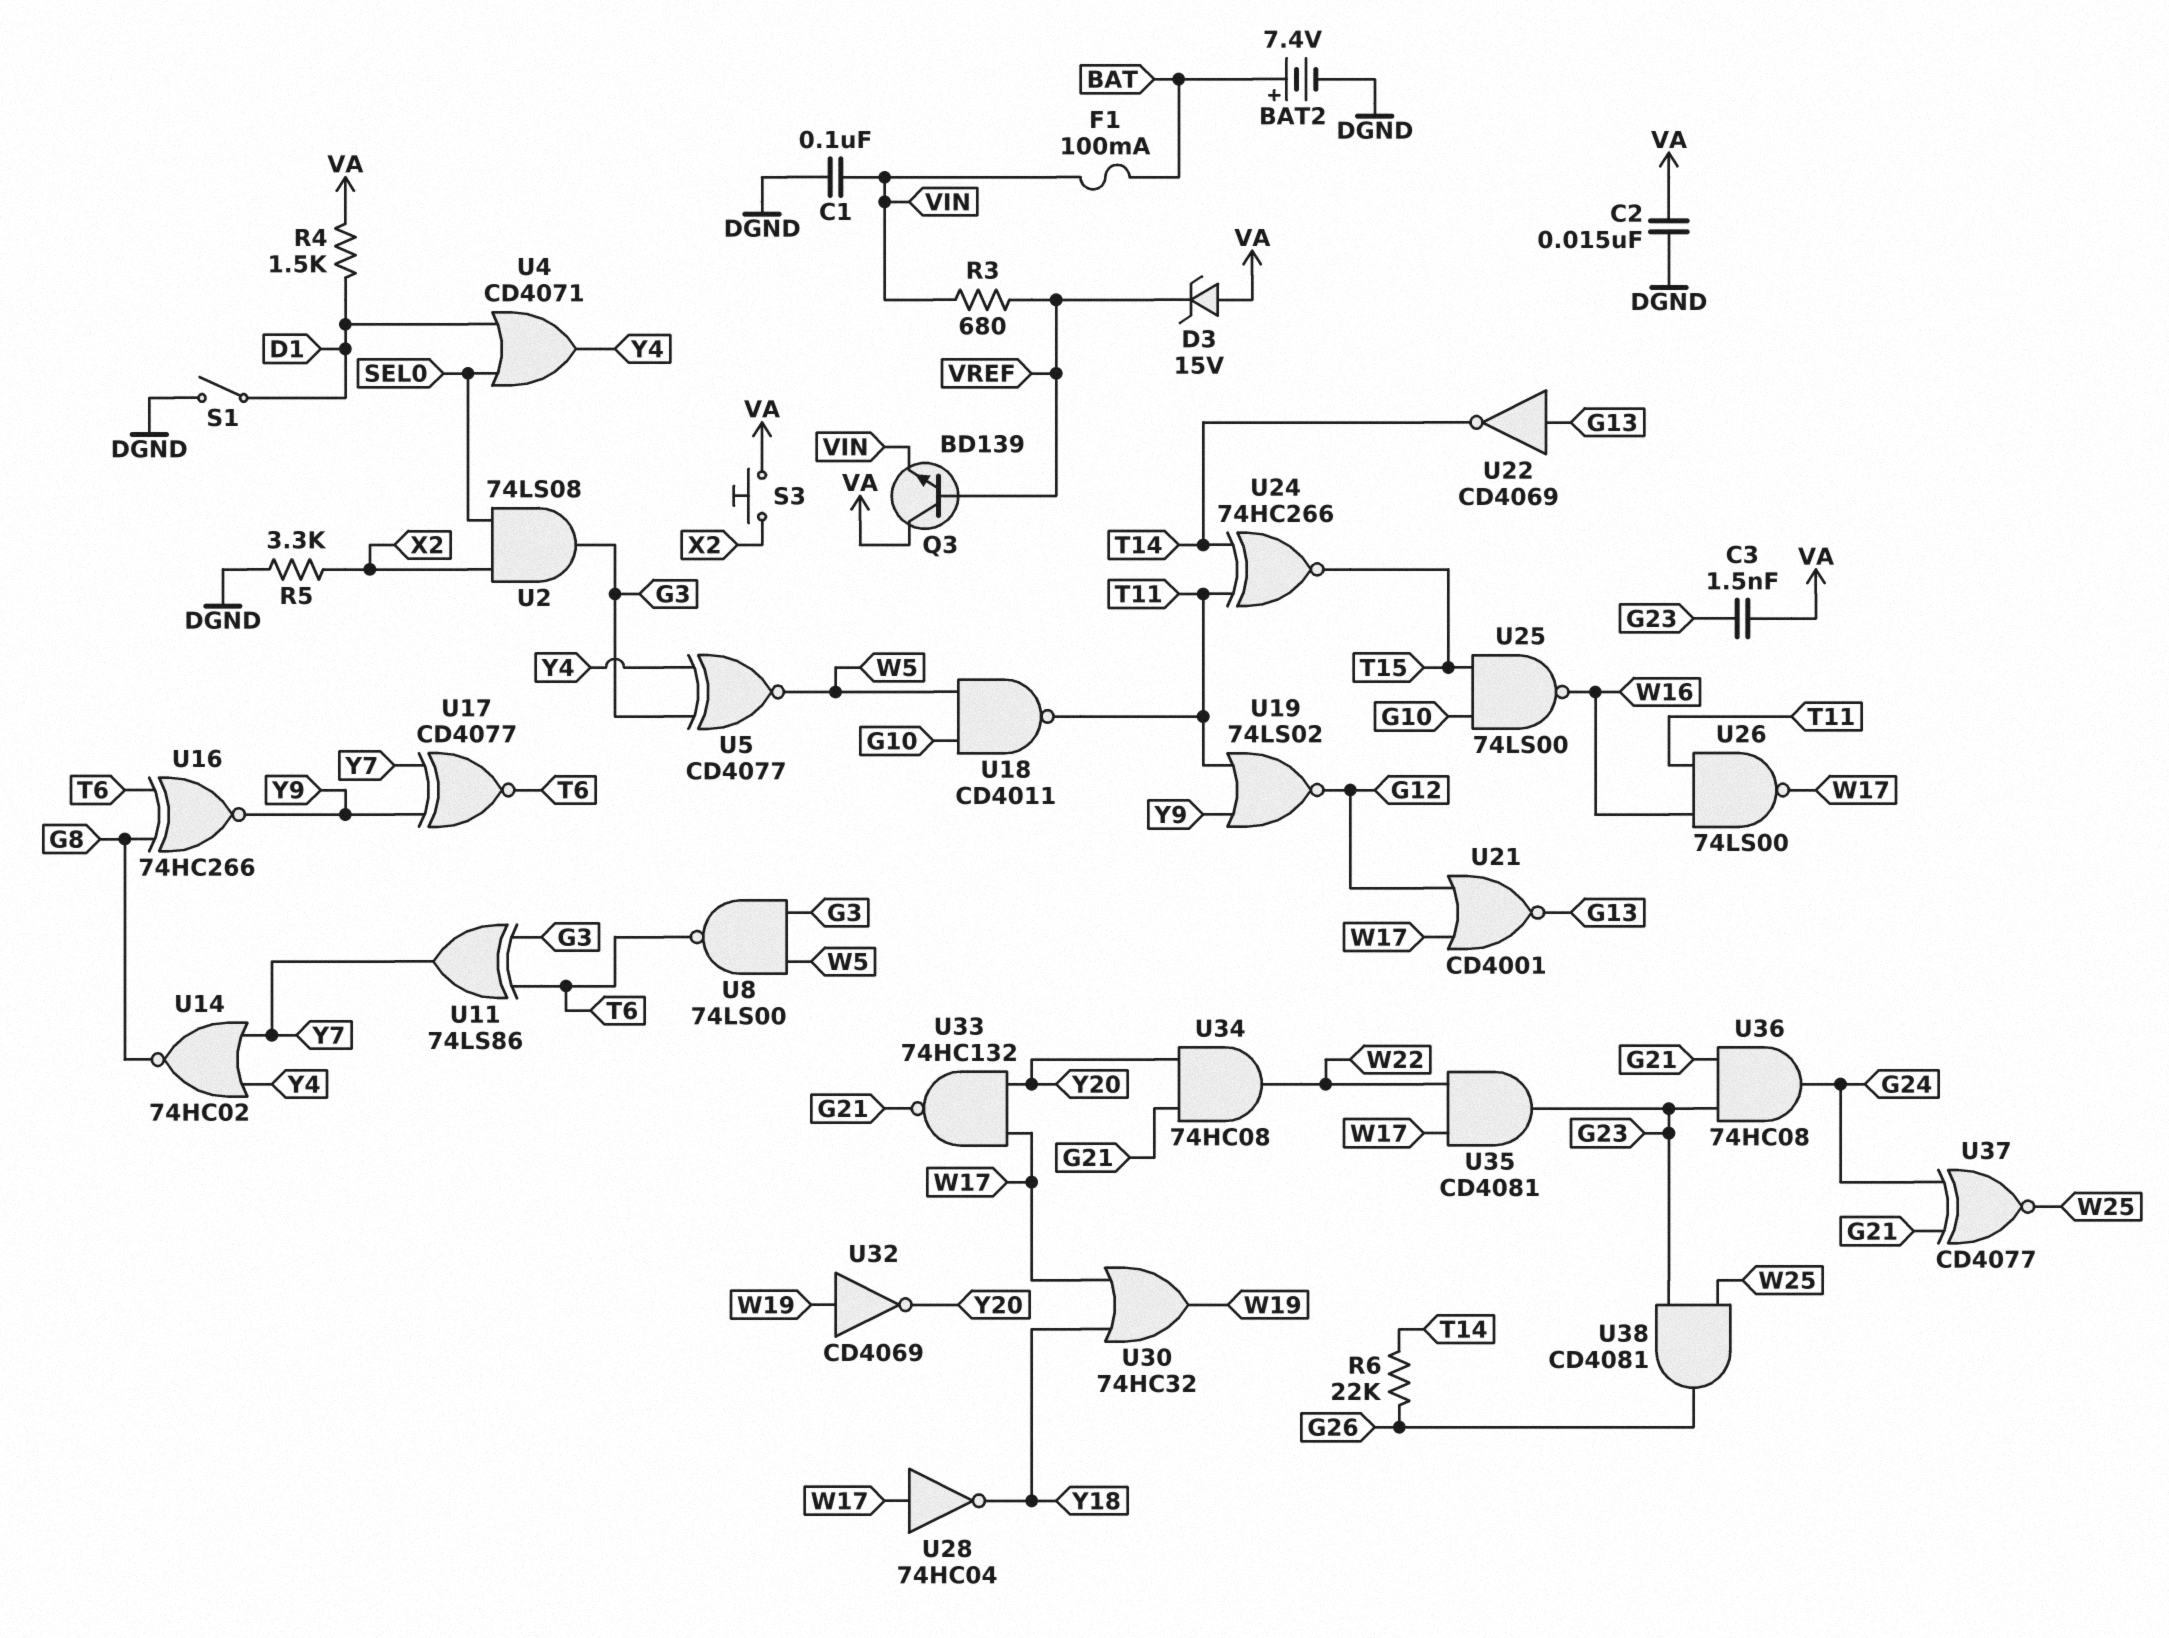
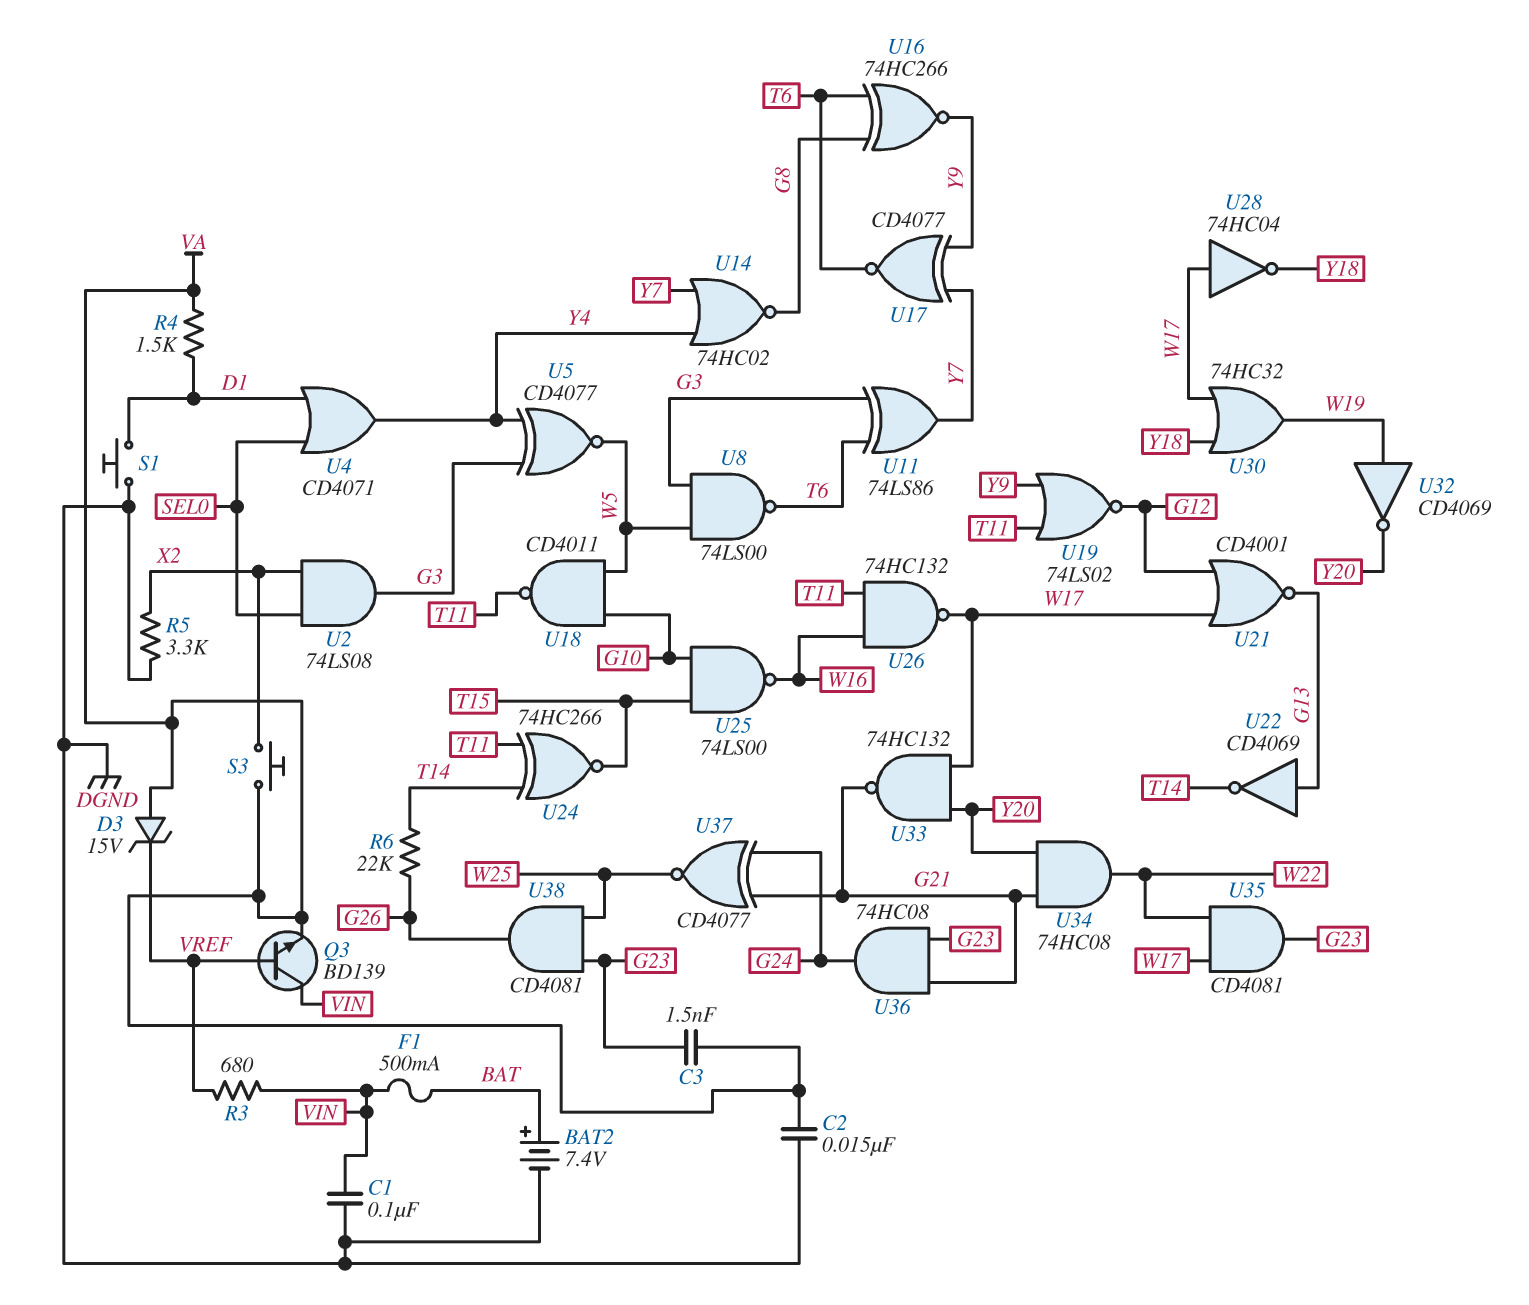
F1: 100mA (BAT, VIN) -> 500mA (BAT, VIN)
Q3: NPN BD139 (B VREF, C VA, E VIN) -> NPN BD139 (B VREF, C VIN, E VA)
S1: switch (D1, DGND) -> button (D1, DGND)
U26: NAND 74LS00 (in T11, in W16, out W17) -> NAND 74HC132 (in T11, in W16, out W17)

